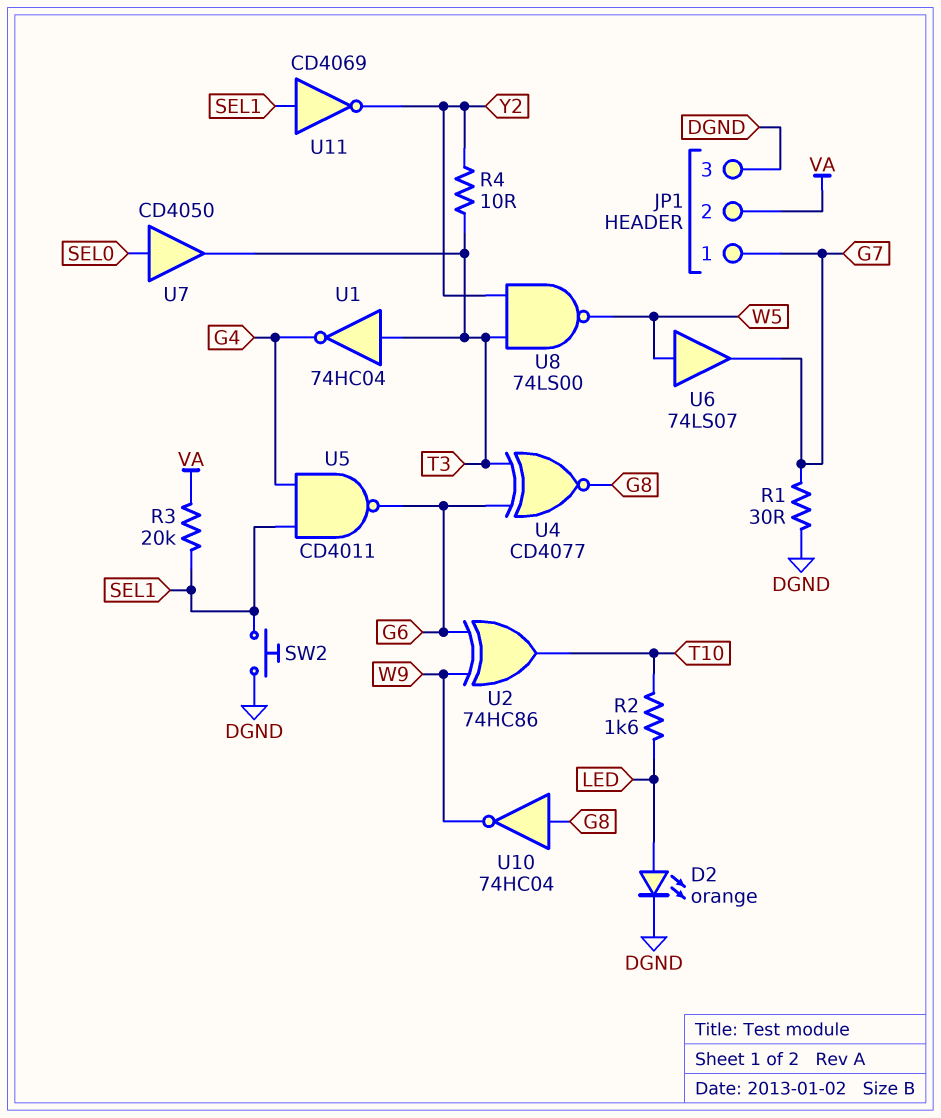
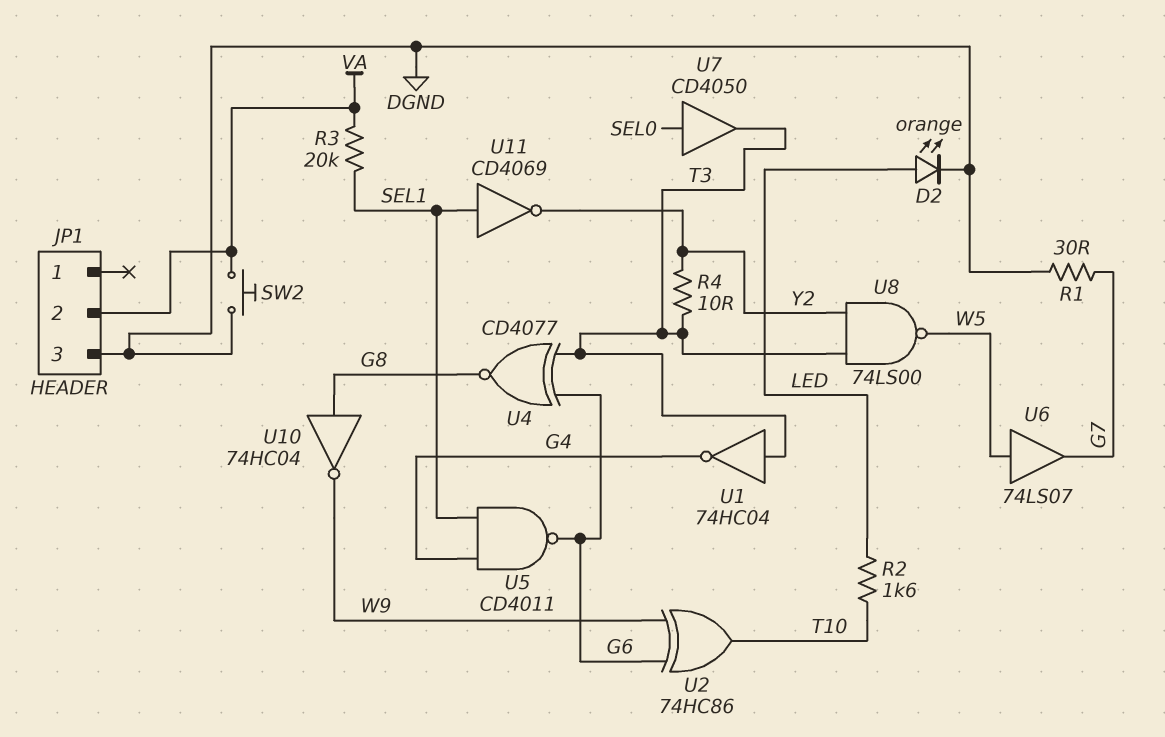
JP1 pin 1: G7 -> none
SW2: button (DGND, SEL1) -> button (DGND, VA)

